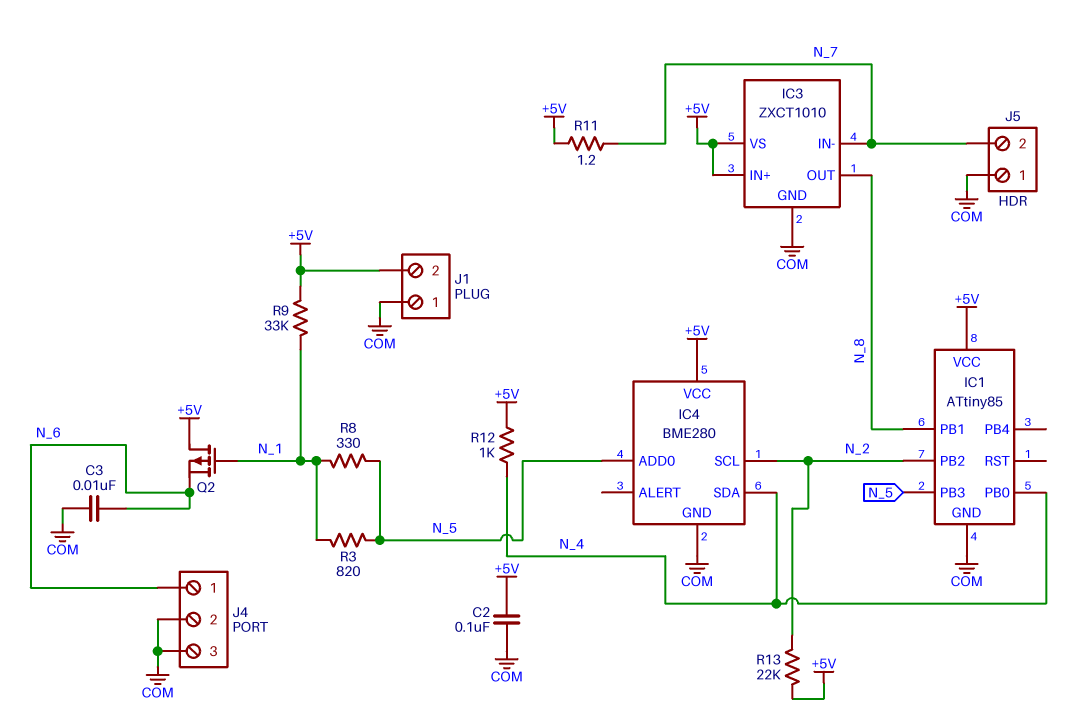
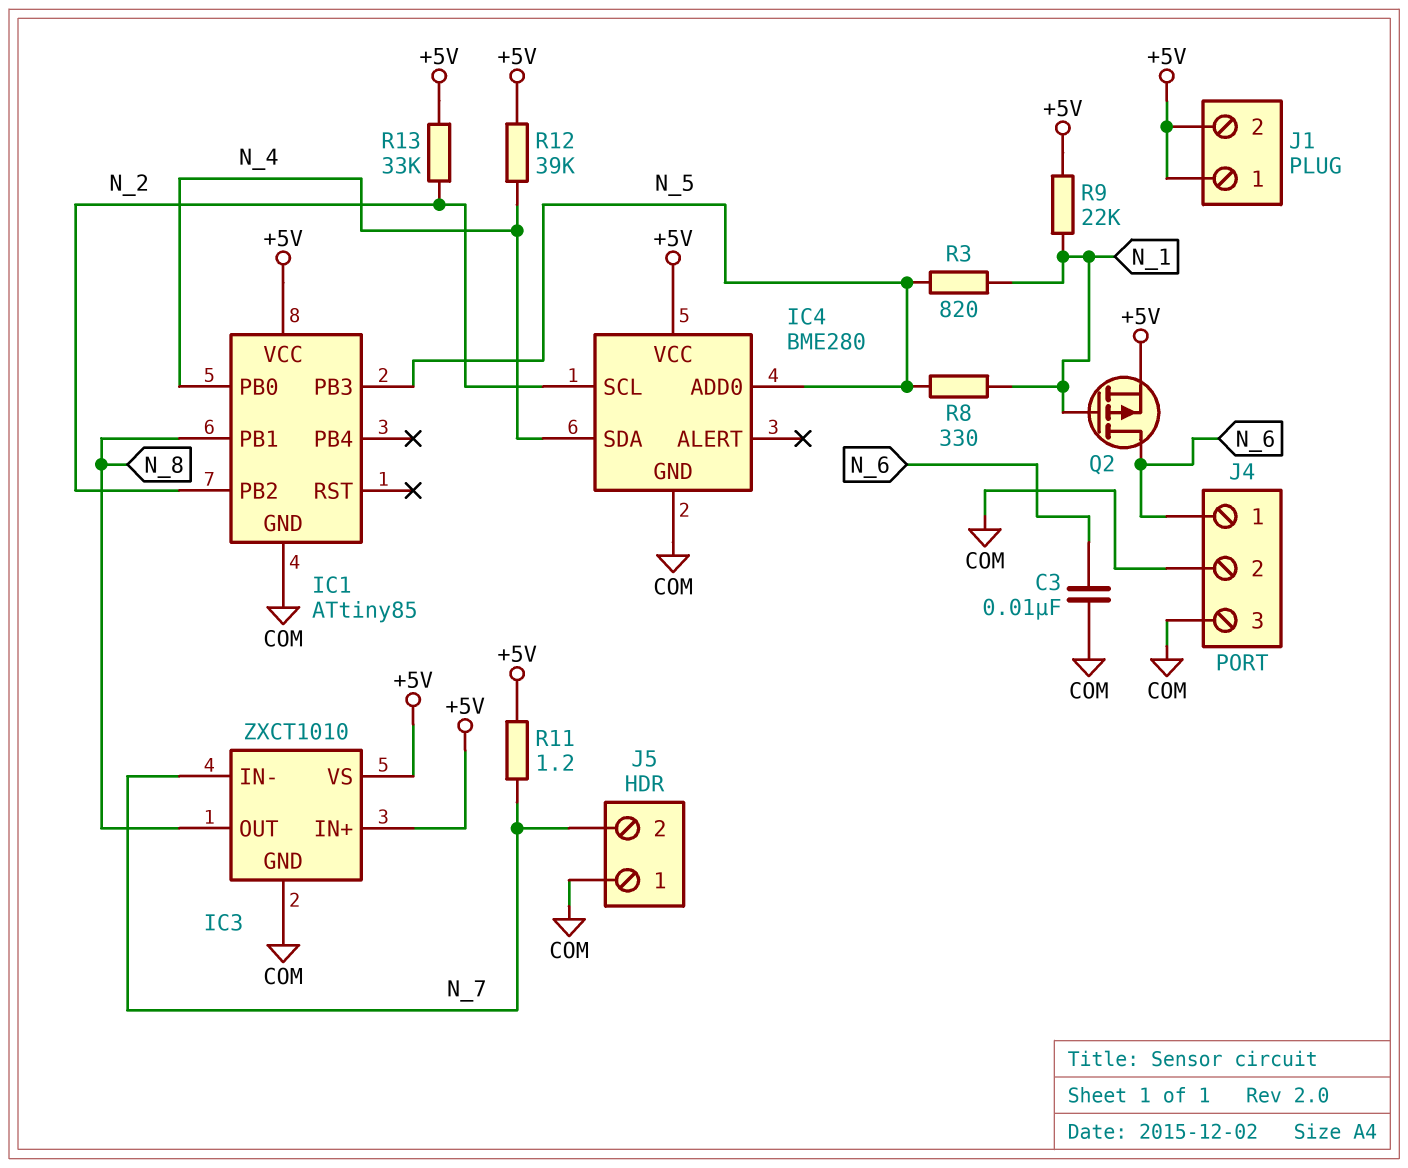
C2: 100nF (+5V, COM) -> none
J1 pin 1: COM -> +5V
Q2: PMOS (G N_1, D +5V, S N_6) -> PMOS (G N_1, D N_6, S +5V)
R9: 33k (+5V, N_1) -> 22k (+5V, N_1)
R12: 1k (+5V, N_4) -> 39k (+5V, N_4)
R13: 22k (+5V, N_2) -> 33k (+5V, N_2)

